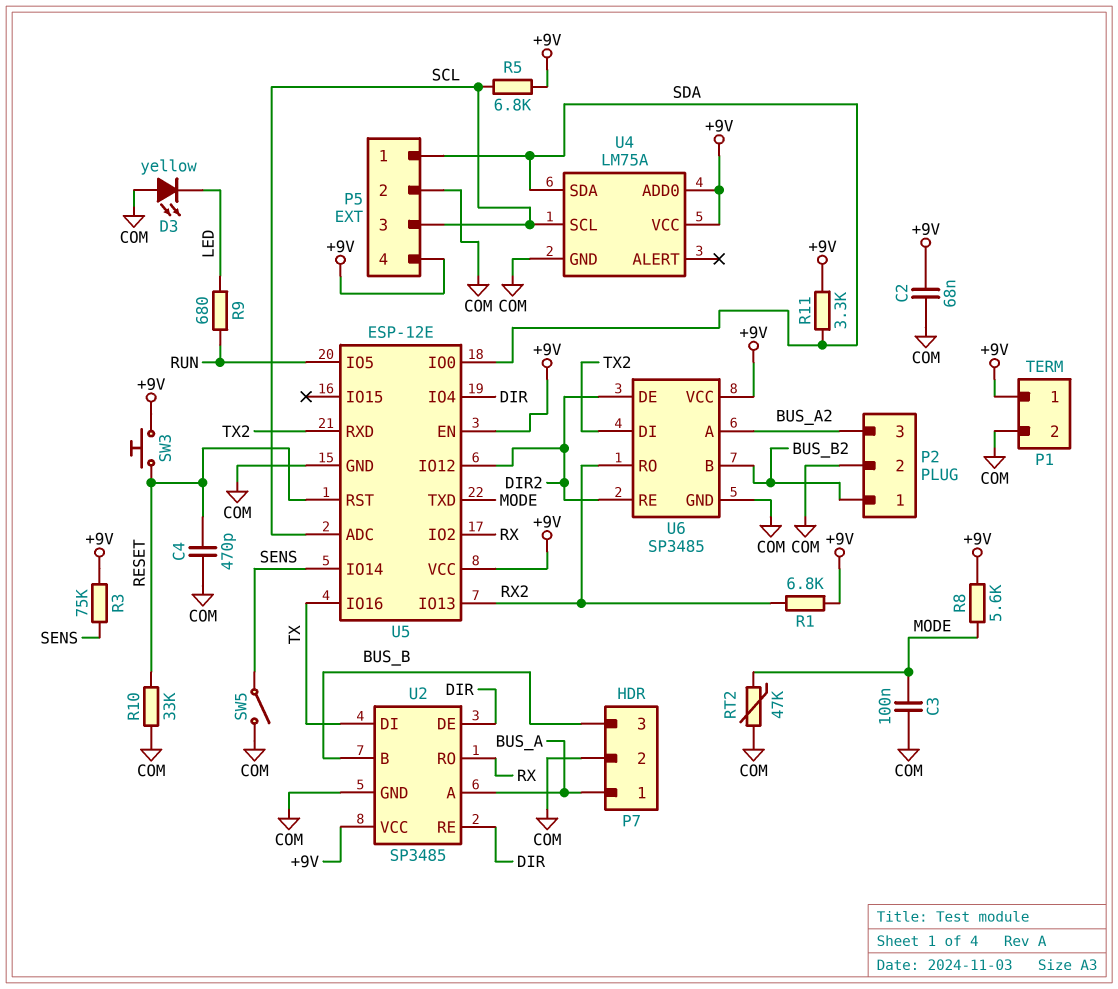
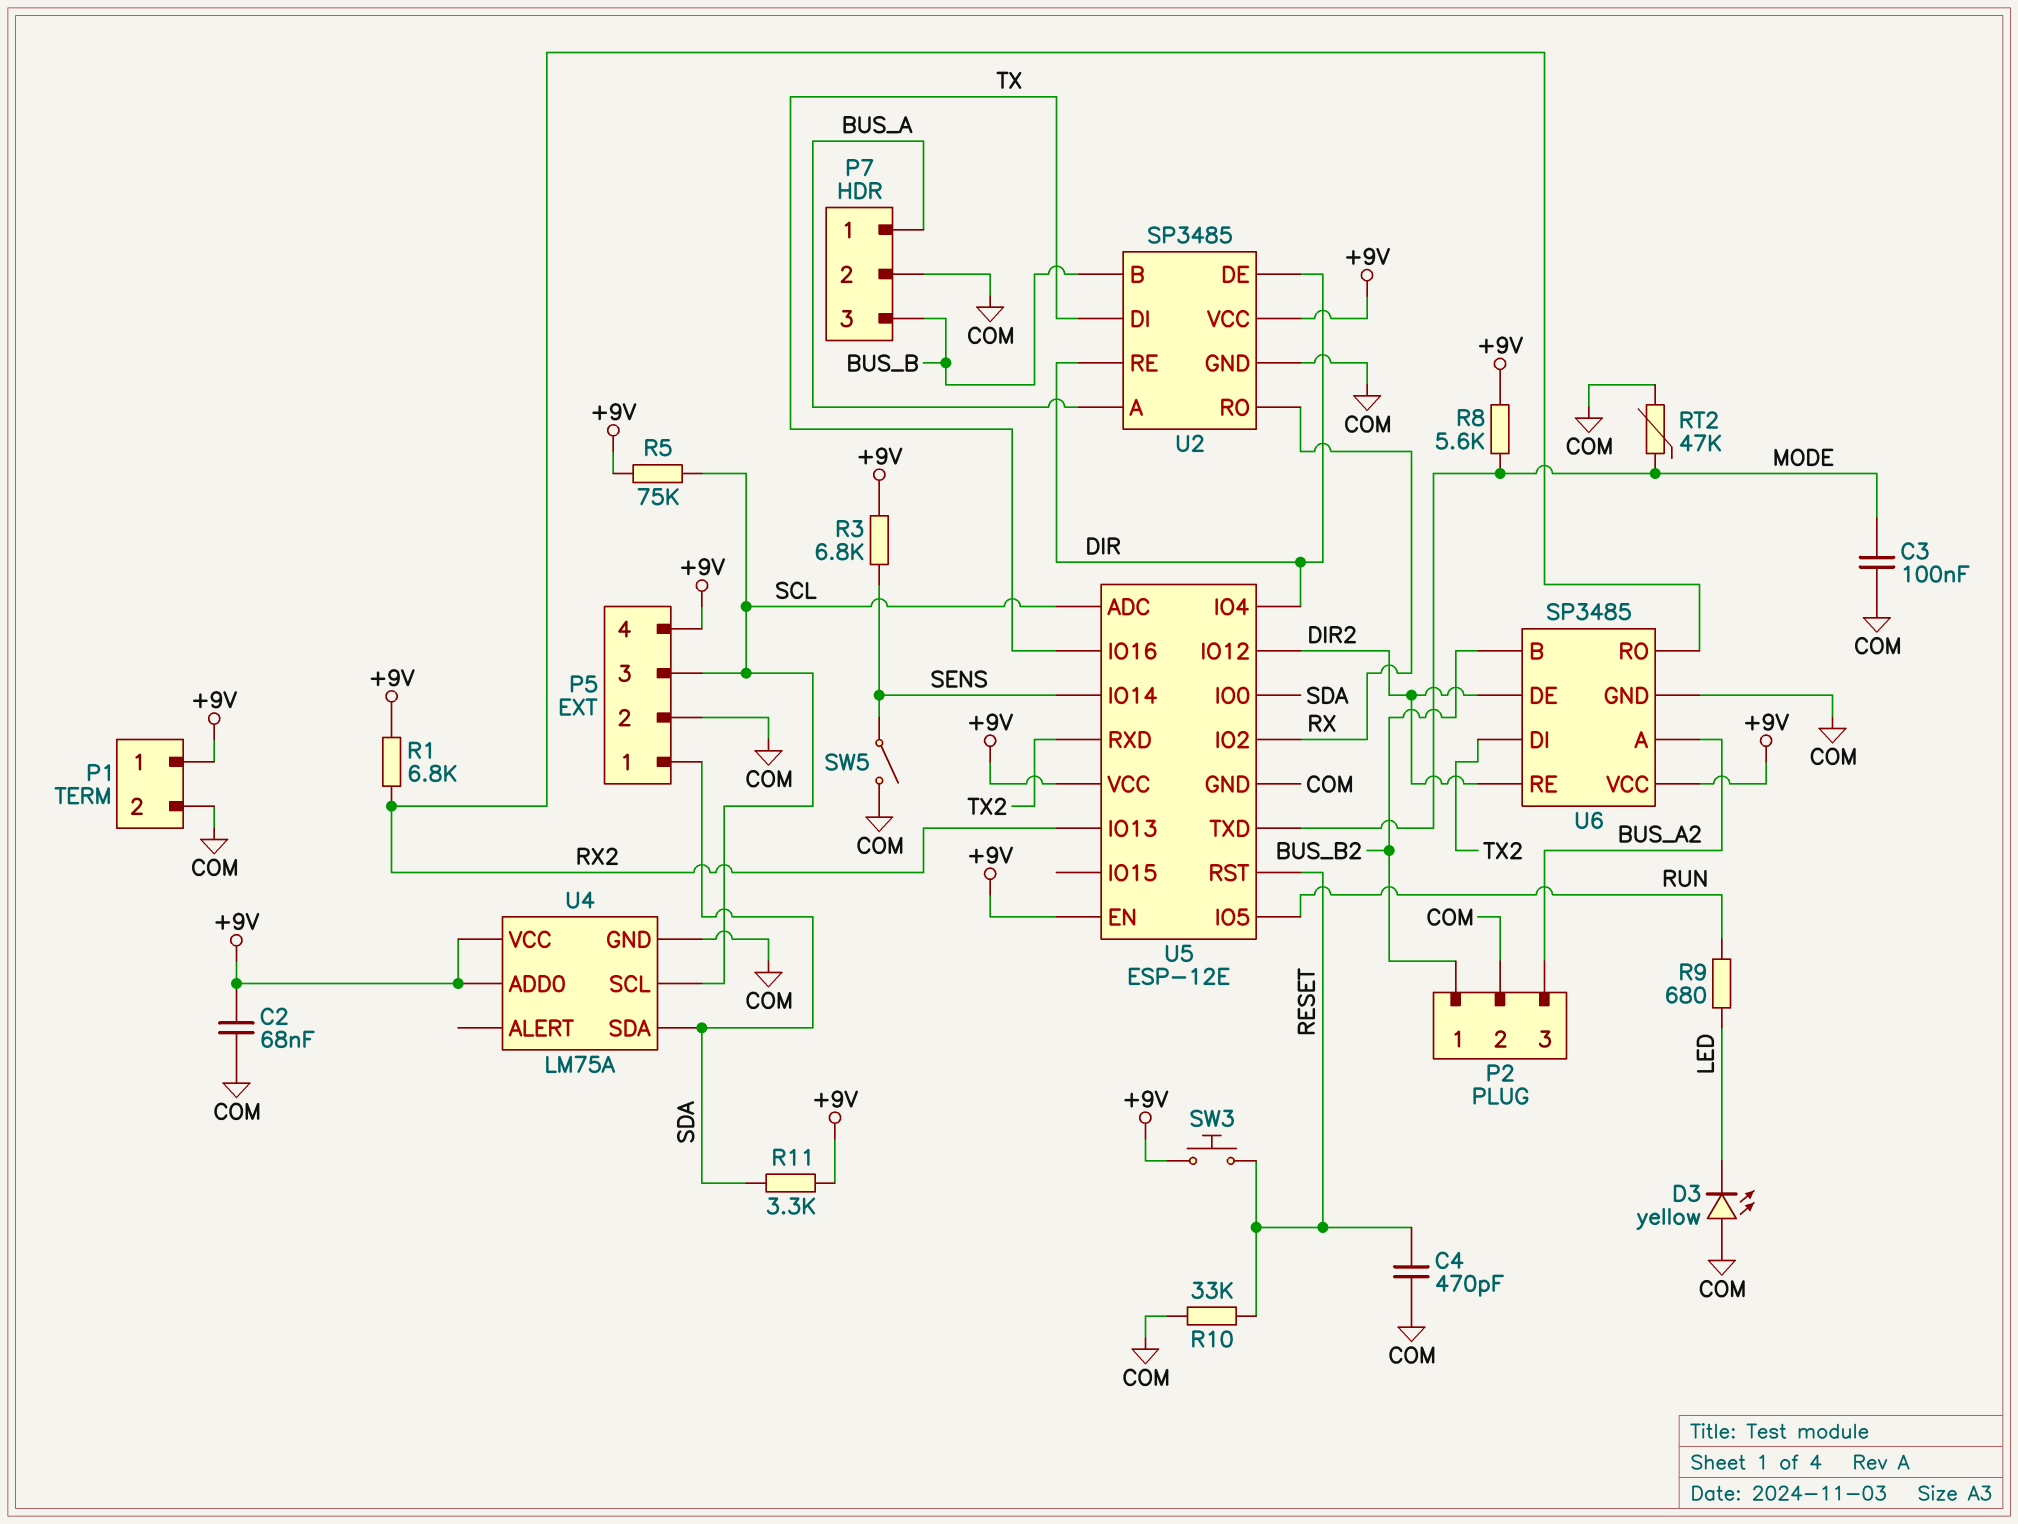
R3: 75k (+9V, SENS) -> 6.8k (+9V, SENS)
R5: 6.8k (+9V, SCL) -> 75k (+9V, SCL)

